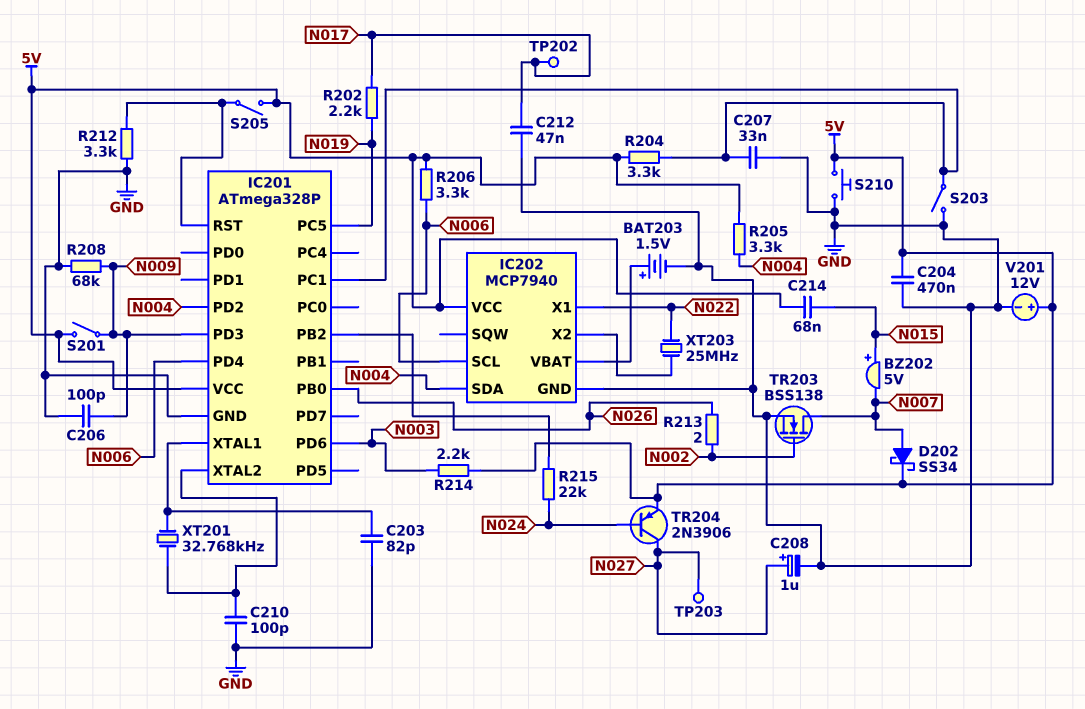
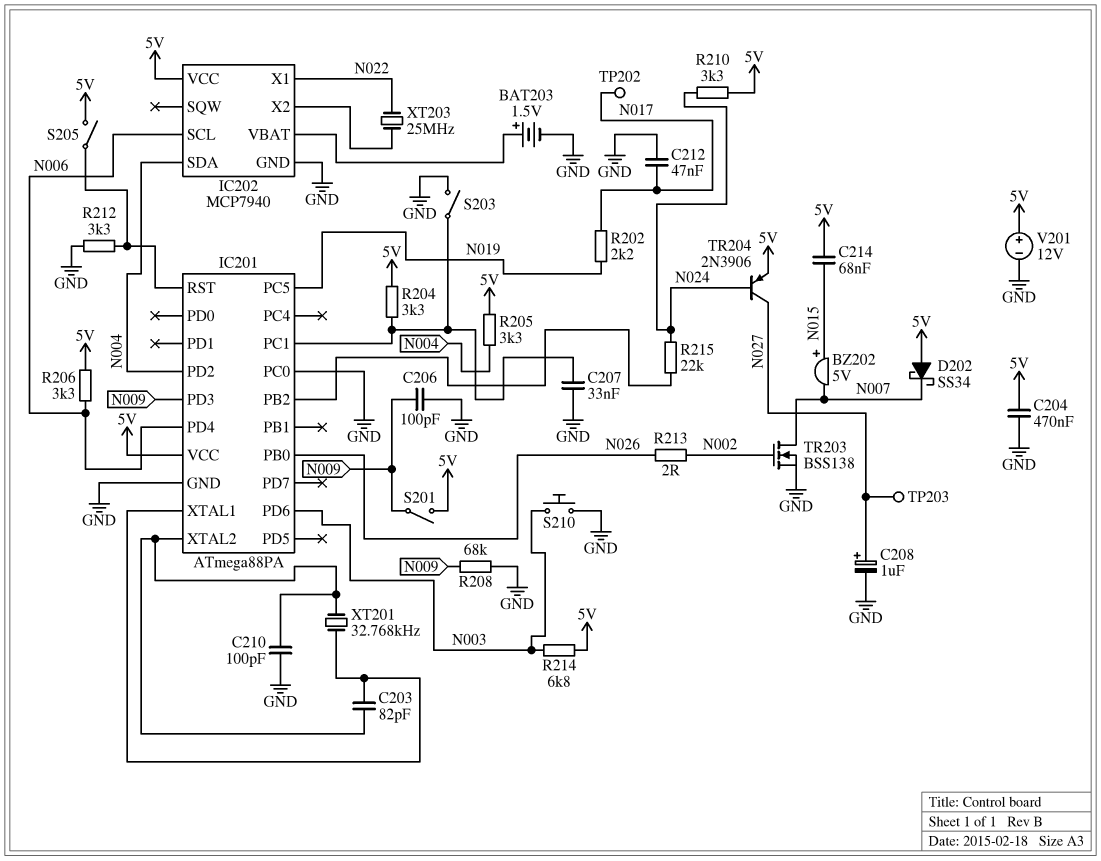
C203: 82pF (GND, IC201/XTAL1) -> 82pF (IC201/XTAL1, IC201/XTAL2)
D202: schottky SS34 (A N007, K 5V) -> schottky SS34 (A 5V, K N007)
IC201: ATmega328P -> ATmega88PA
IC201 pin PC0: none -> GND
R210: none -> 3.3k (5V, N024)
R214: 2.2k (5V, N003) -> 6.8k (5V, N003)
S210: button (5V, GND) -> button (GND, N003)

